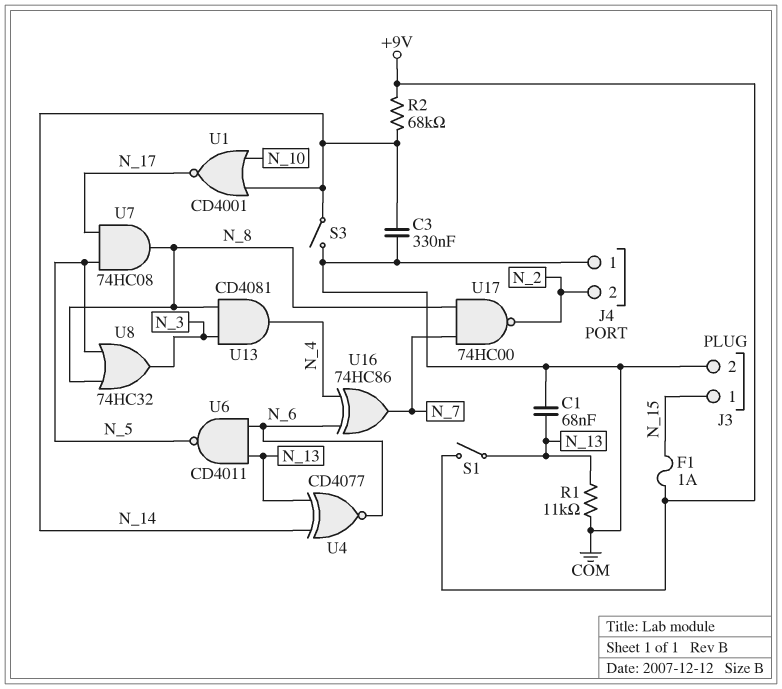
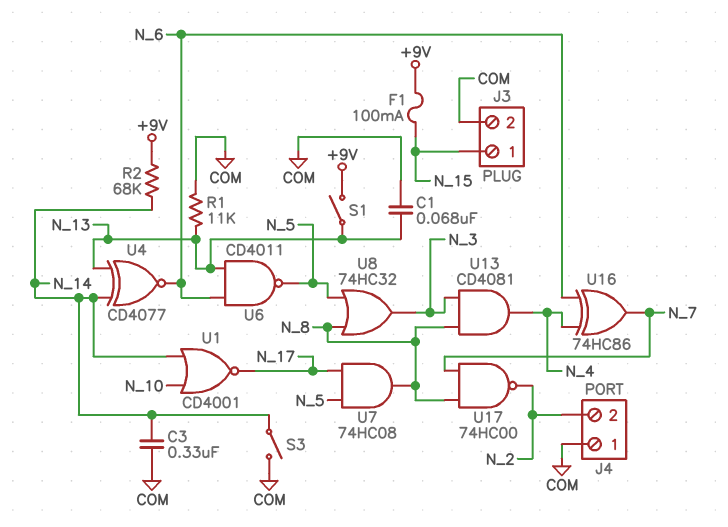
F1: 1A (+9V, N_15) -> 100mA (+9V, N_15)

